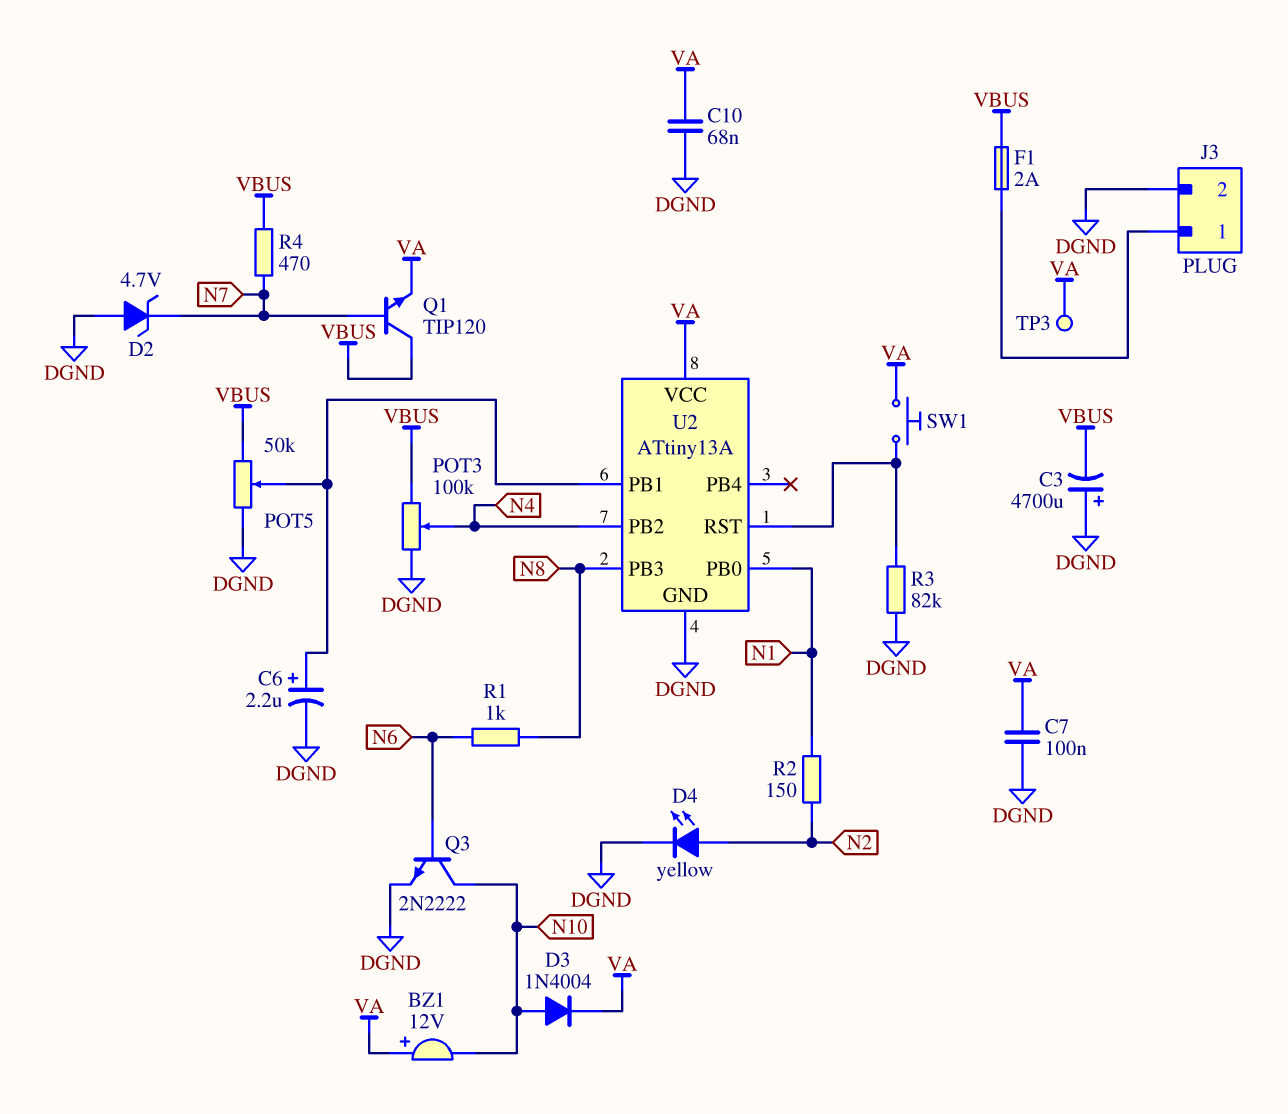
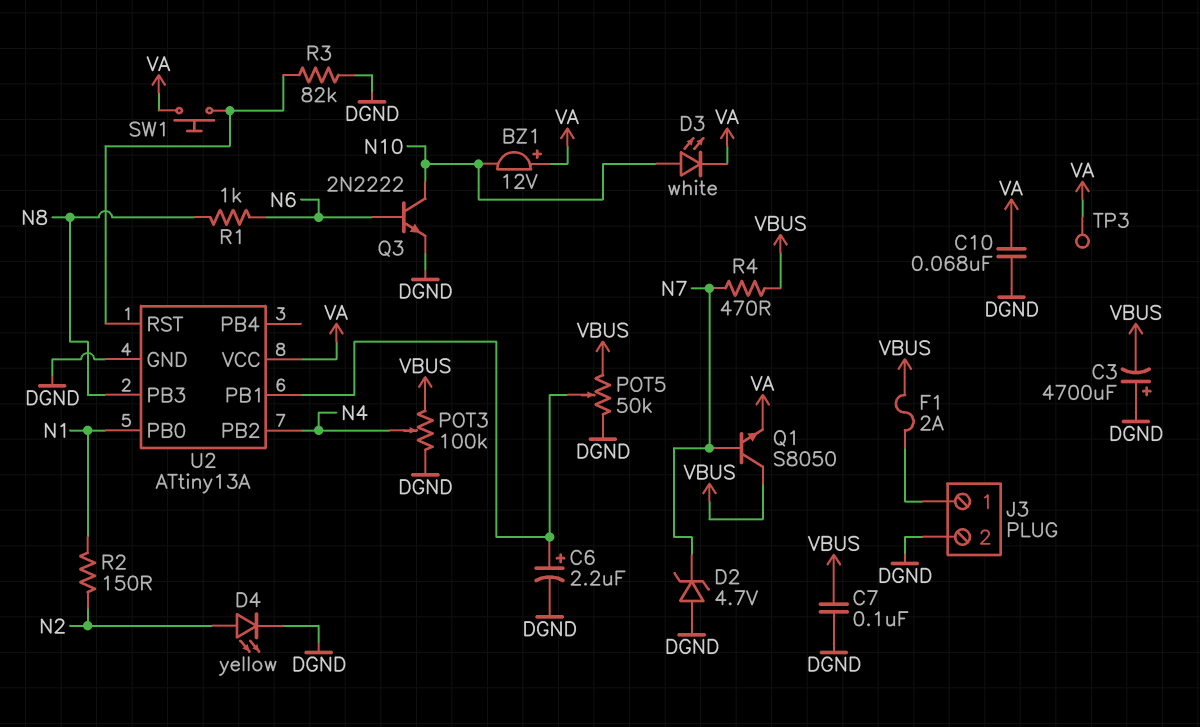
C7: 100nF (DGND, VA) -> 100nF (DGND, VBUS)
D3: diode 1N4004 (A N10, K VA) -> LED white (A N10, K VA)
Q1: NPN TIP120 (B N7, C VBUS, E VA) -> NPN S8050 (B N7, C VBUS, E VA)

